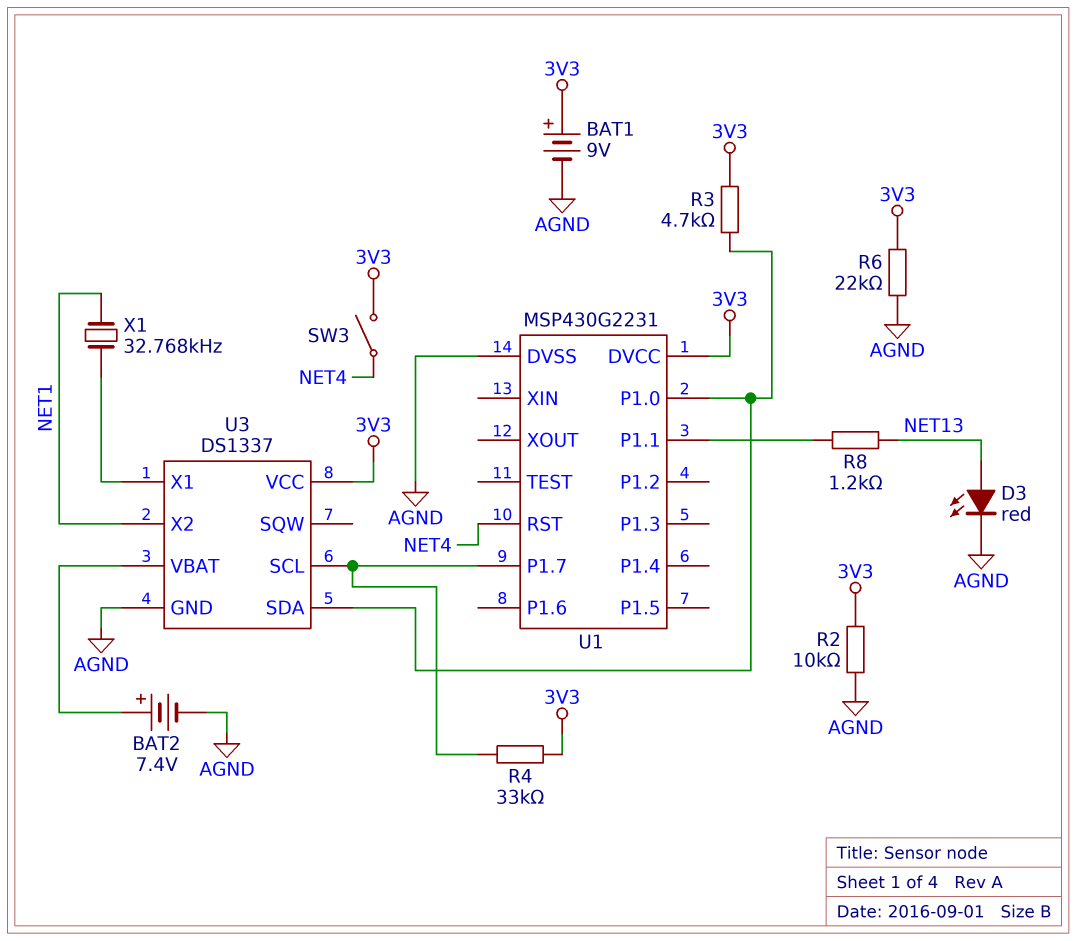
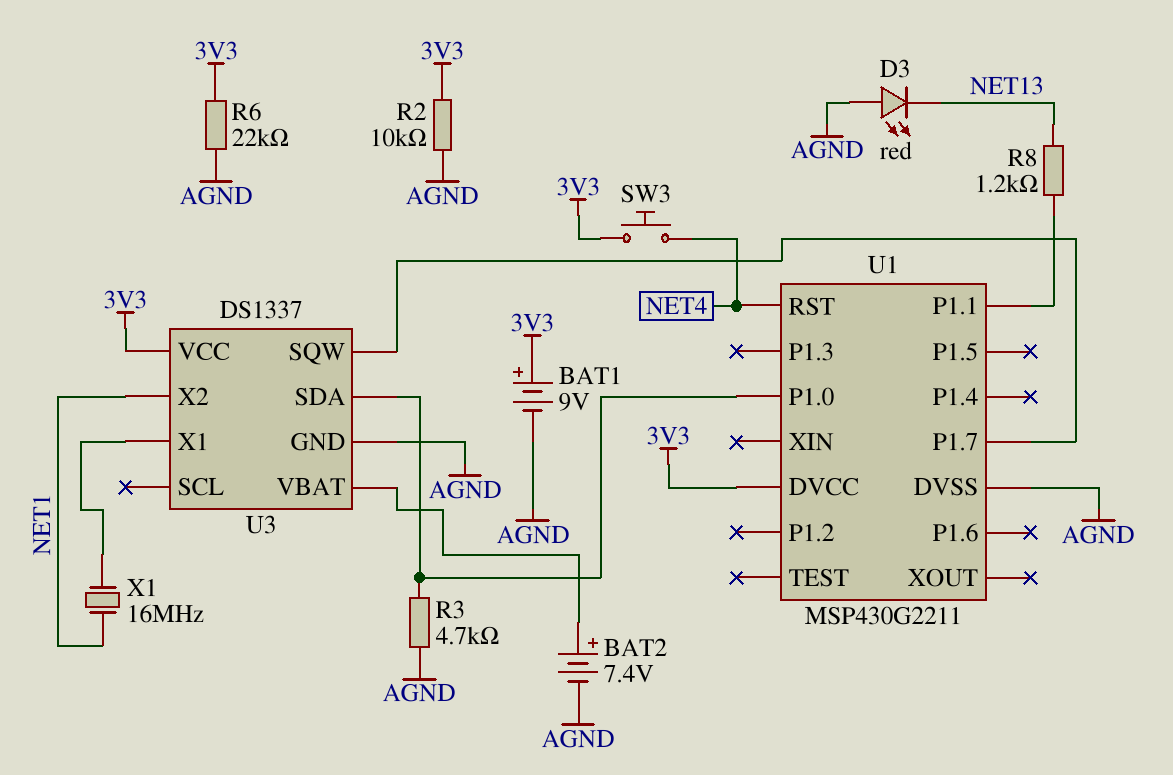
D3: LED red (A NET13, K AGND) -> LED red (A AGND, K NET13)
R3: 4.7k (3V3, U1/P1.0) -> 4.7k (AGND, U1/P1.0)
R4: 33k (3V3, U1/P1.7) -> none
SW3: switch (3V3, NET4) -> button (3V3, NET4)
U1: MSP430G2231 -> MSP430G2211
U3 pin SCL: U1/P1.7 -> none
U3 pin SQW: none -> U1/P1.7
X1: 32.768kHz (NET1, U3/X1) -> 16MHz (NET1, U3/X1)

